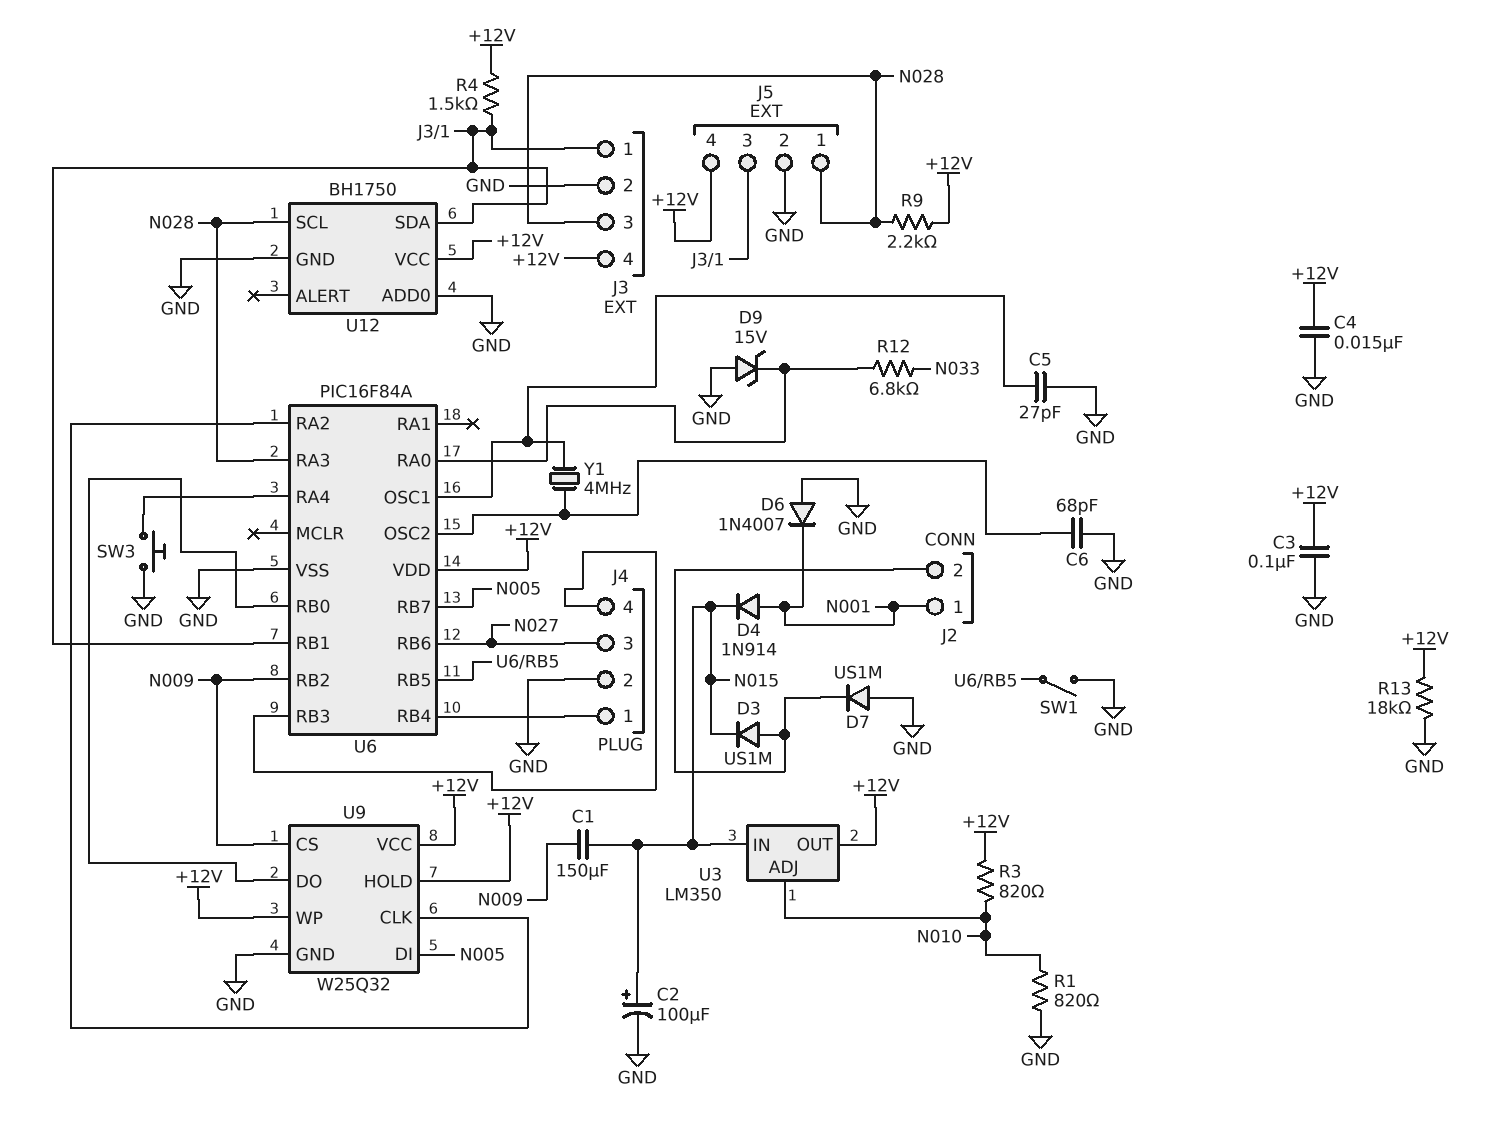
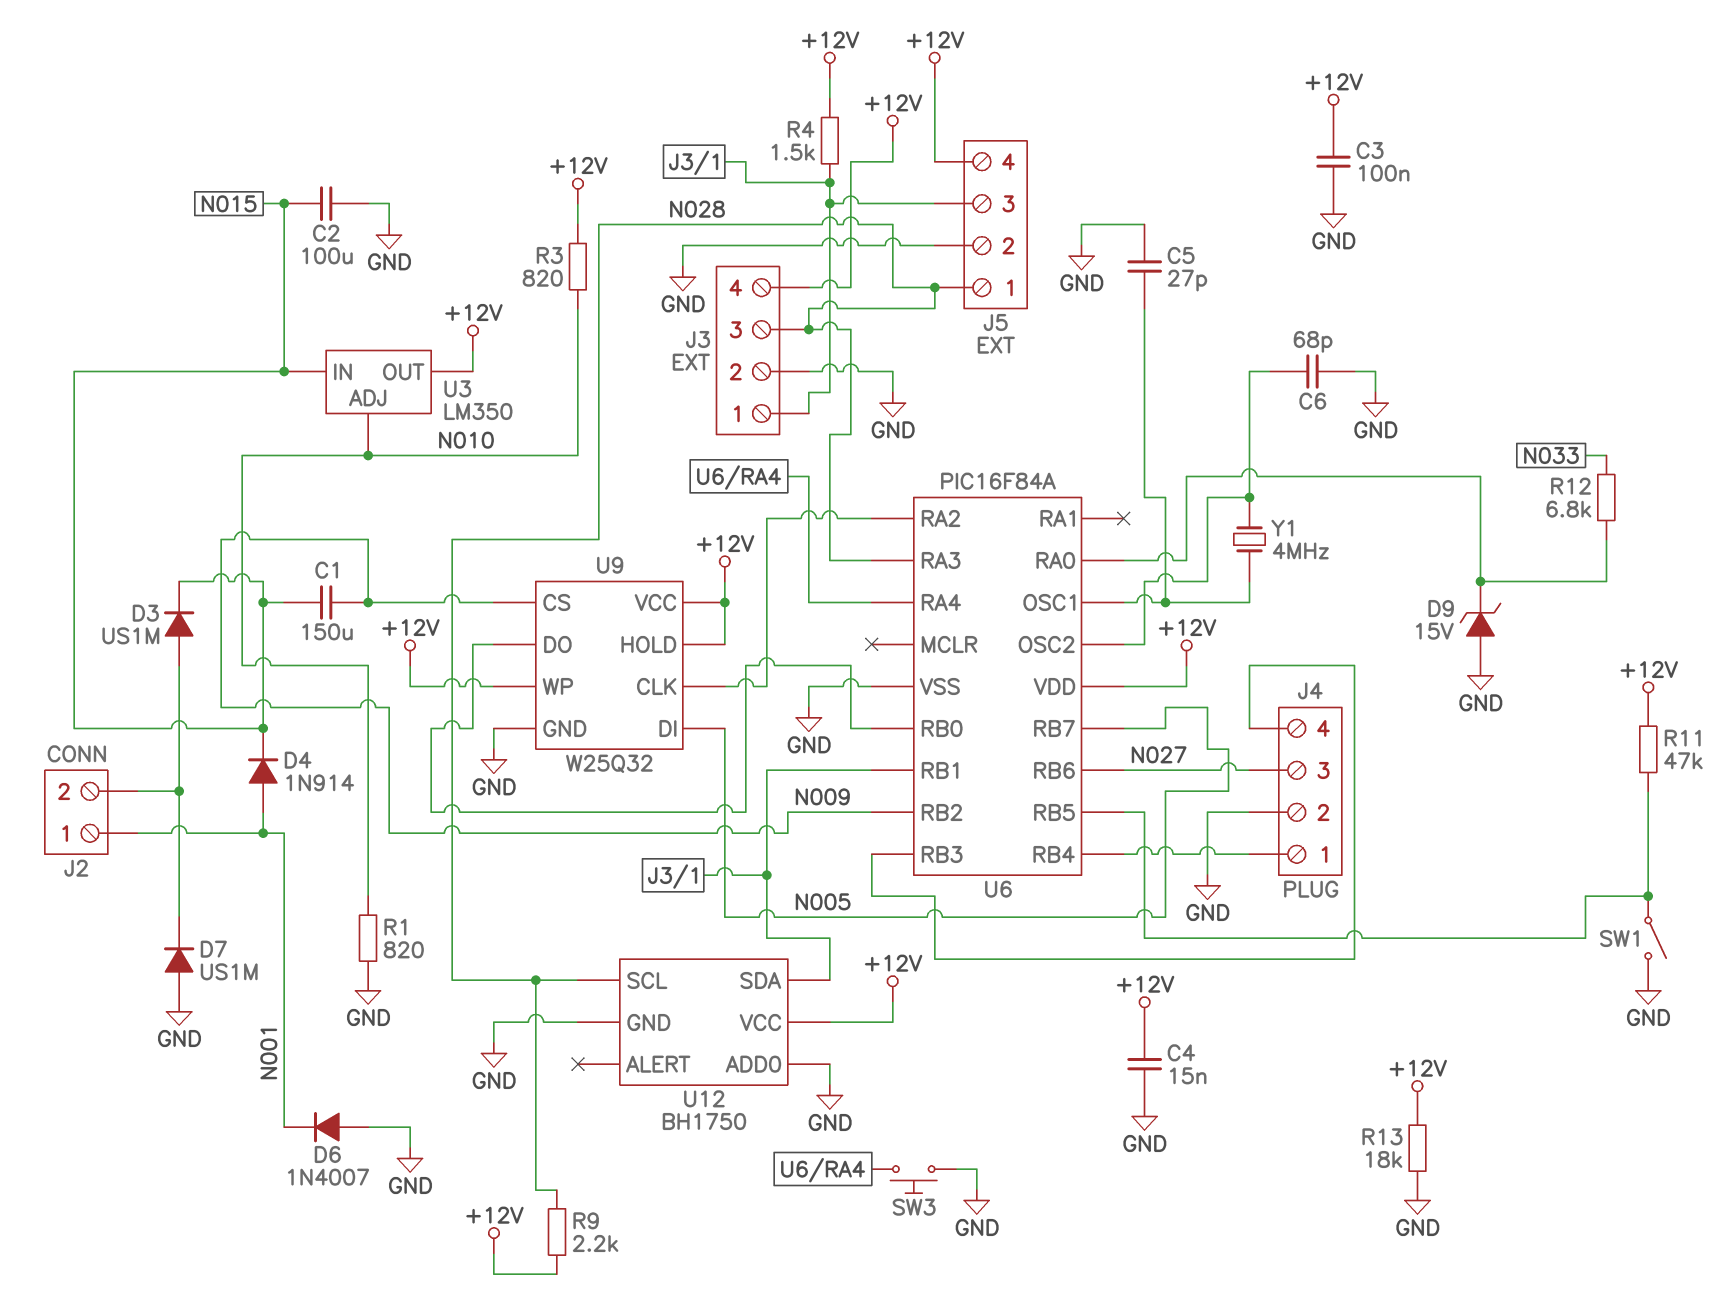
C2: 100uF (plus N015, minus GND) -> 100uF (GND, N015)
R11: none -> 47k (+12V, U6/RB5)

